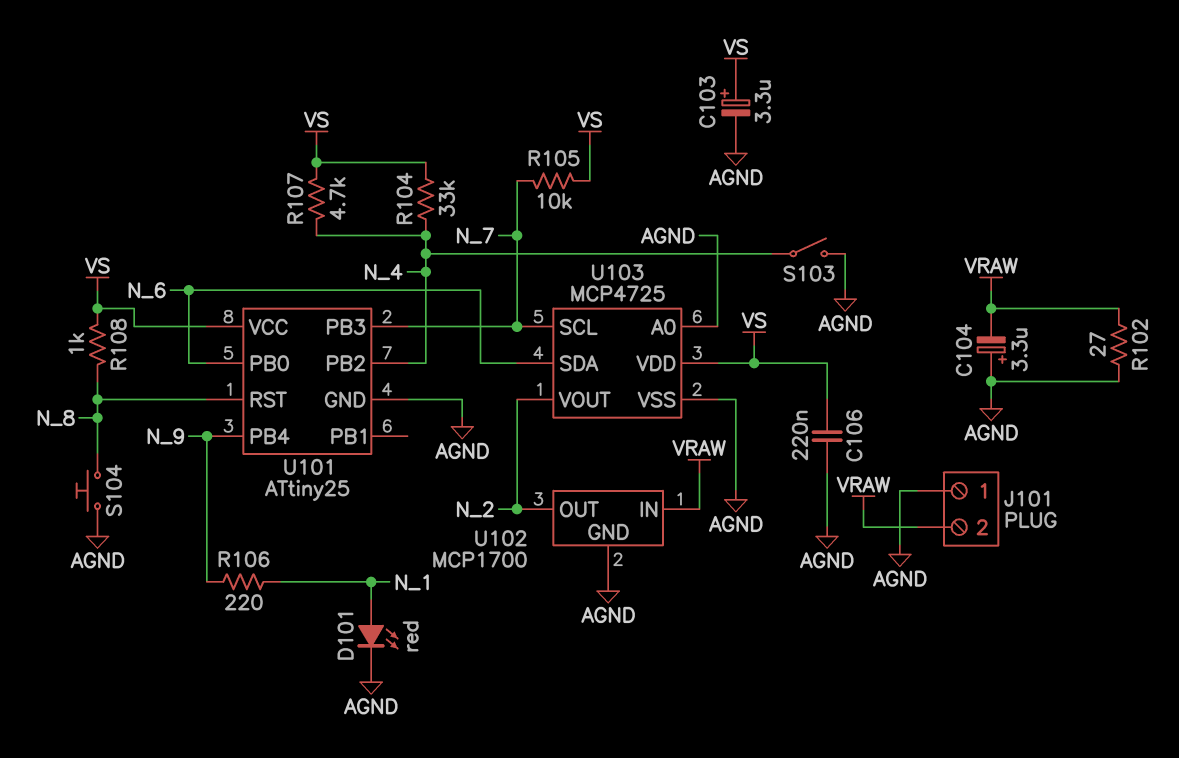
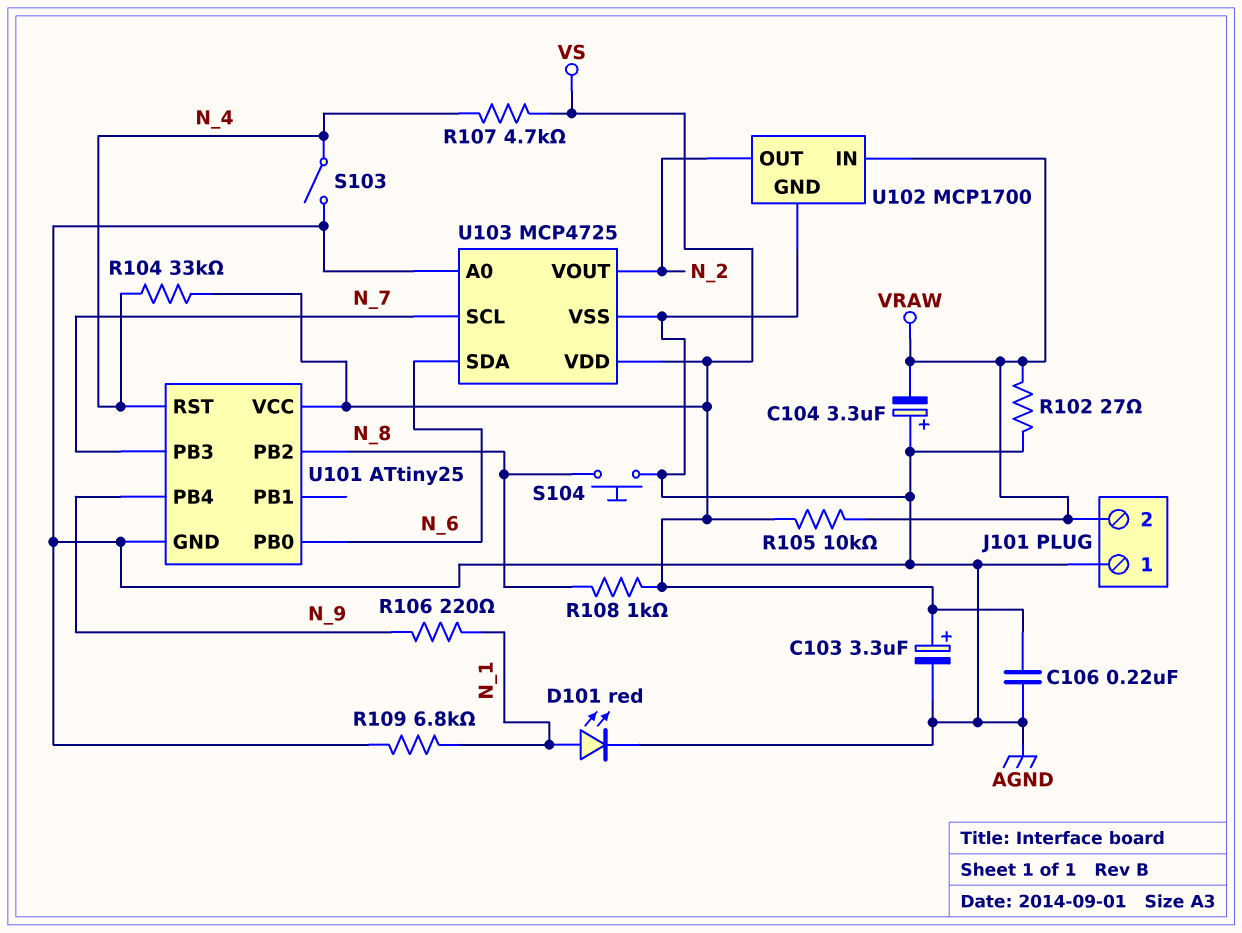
R105: 10k (N_7, VS) -> 10k (VRAW, VS)
R109: none -> 6.8k (AGND, N_1)
U101 pin PB2: N_4 -> N_8
U101 pin RST: N_8 -> N_4

